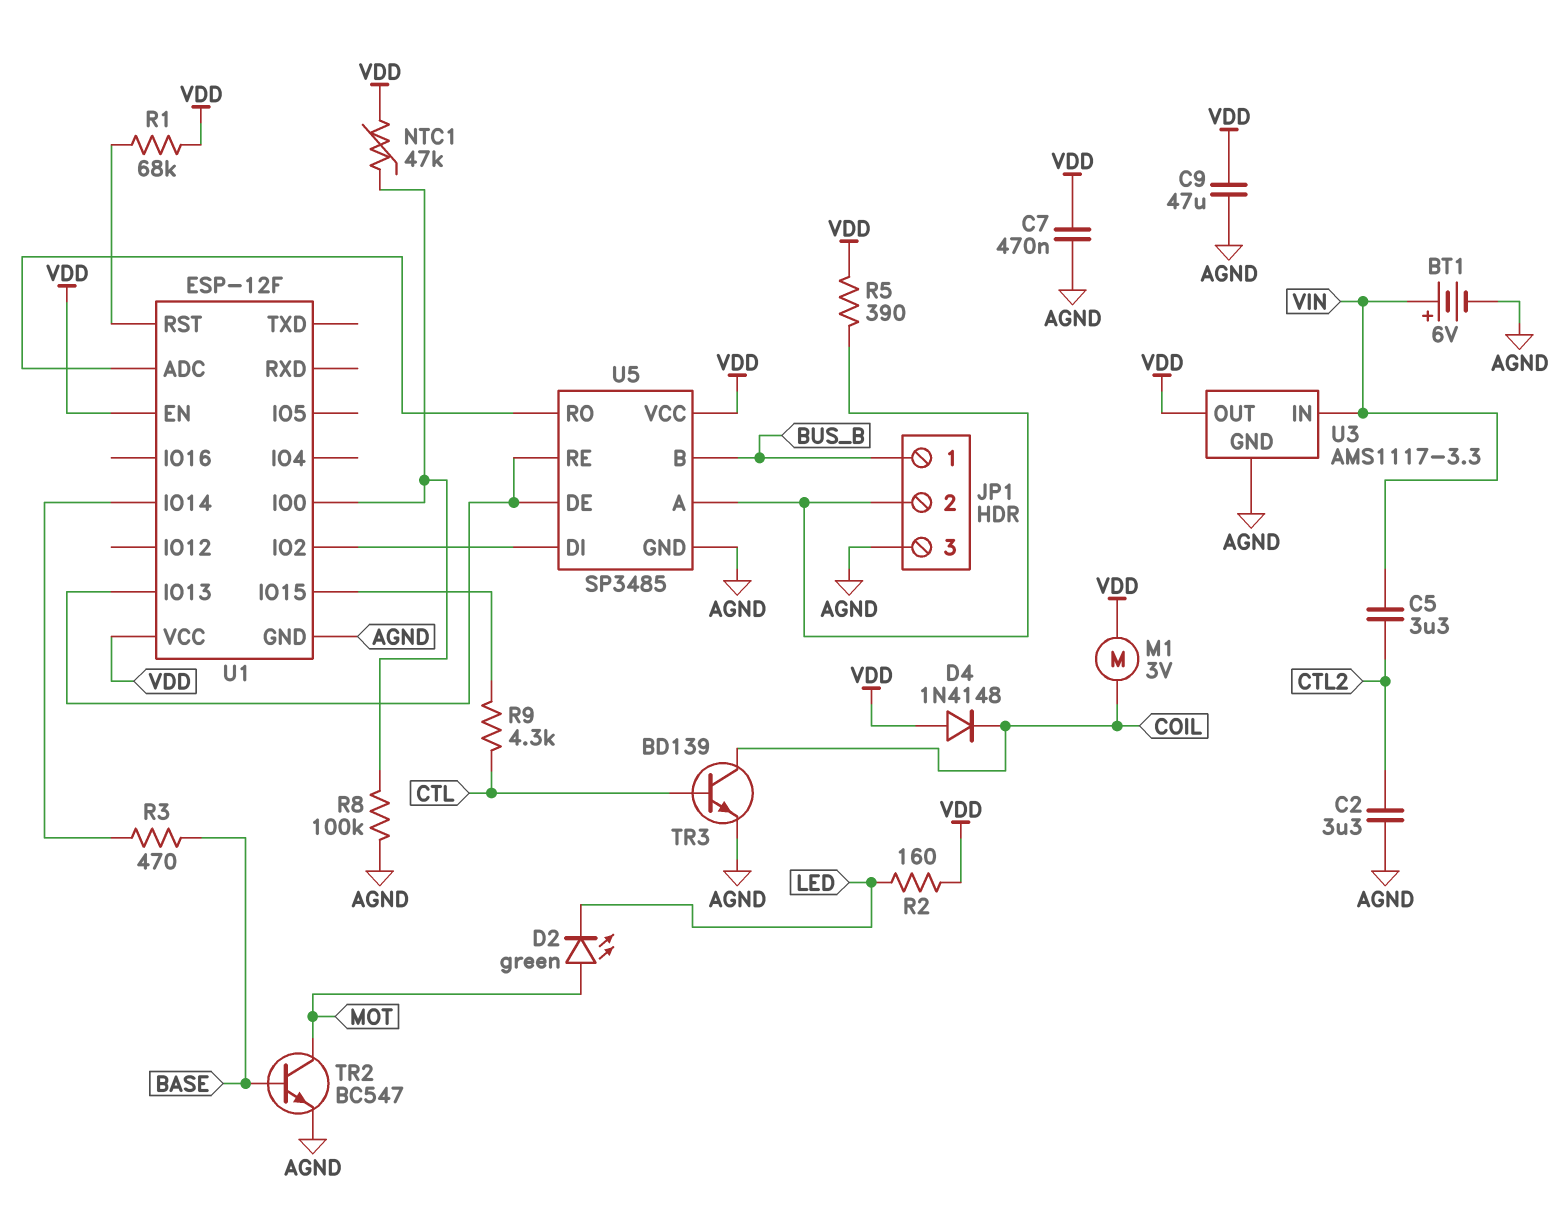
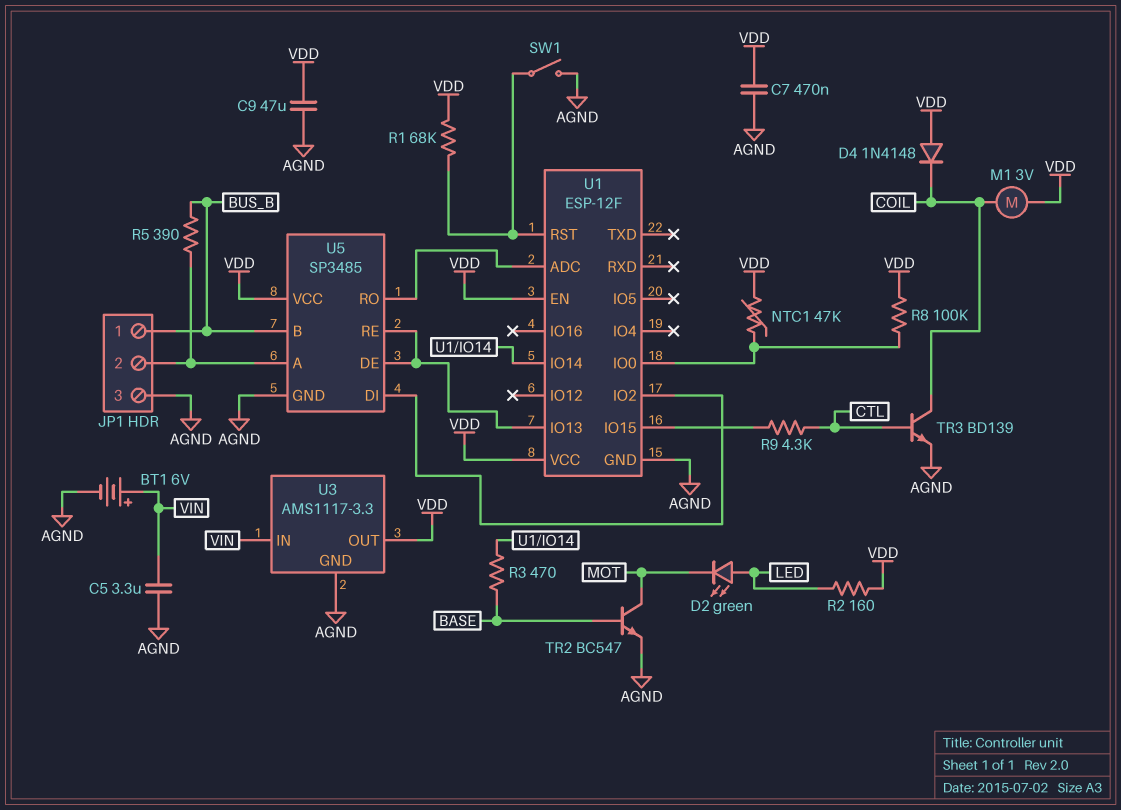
C2: 3.3uF (AGND, CTL2) -> none
C5: 3.3uF (CTL2, VIN) -> 3.3uF (AGND, VIN)
D2: LED green (A MOT, K LED) -> LED green (A LED, K MOT)
R5: 390 (JP1/2, VDD) -> 390 (BUS_B, JP1/2)
R8: 100k (AGND, U1/IO0) -> 100k (U1/IO0, VDD)
SW1: none -> switch (AGND, U1/RST)

